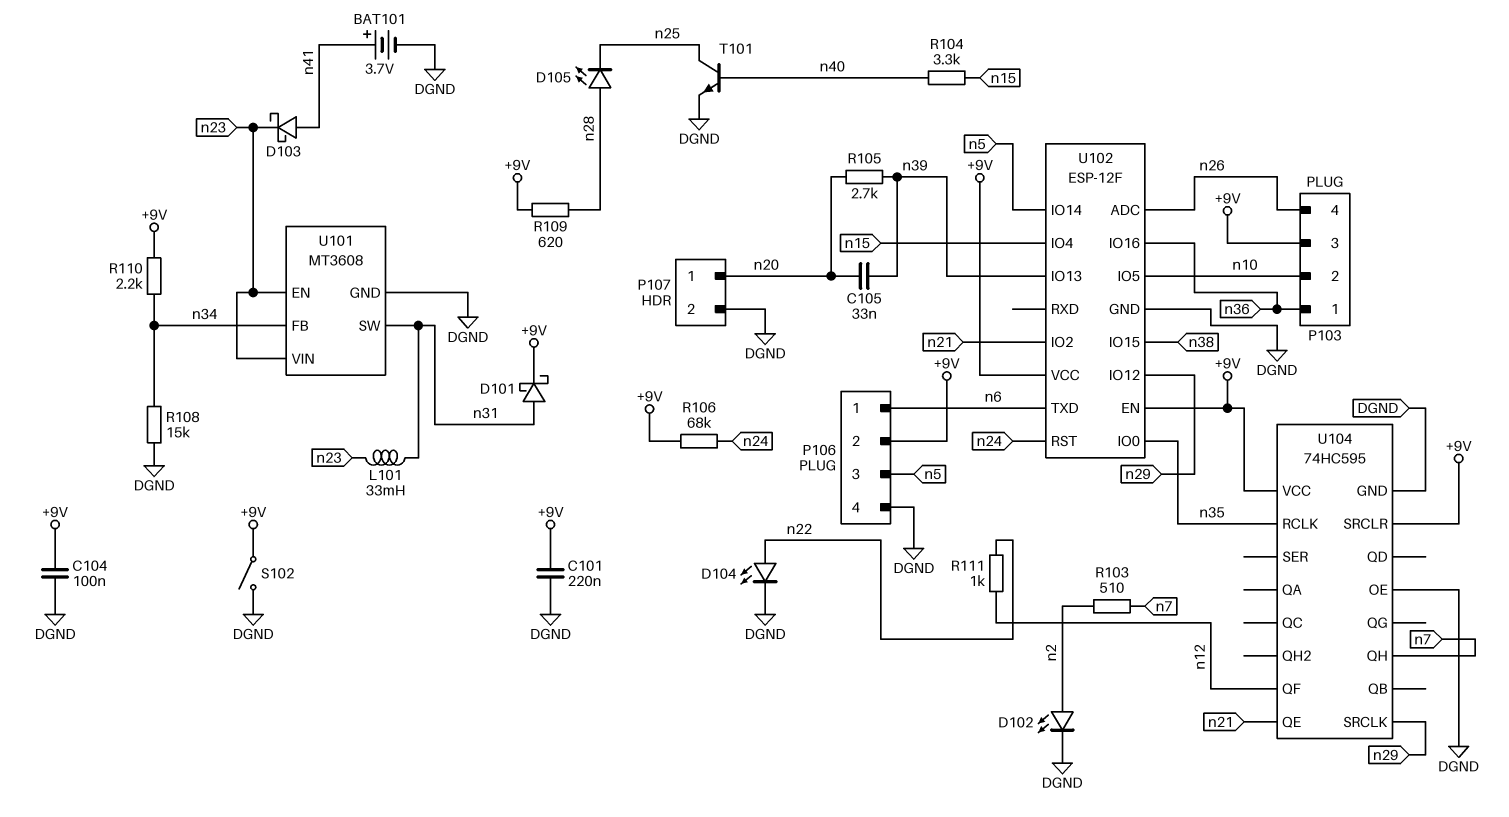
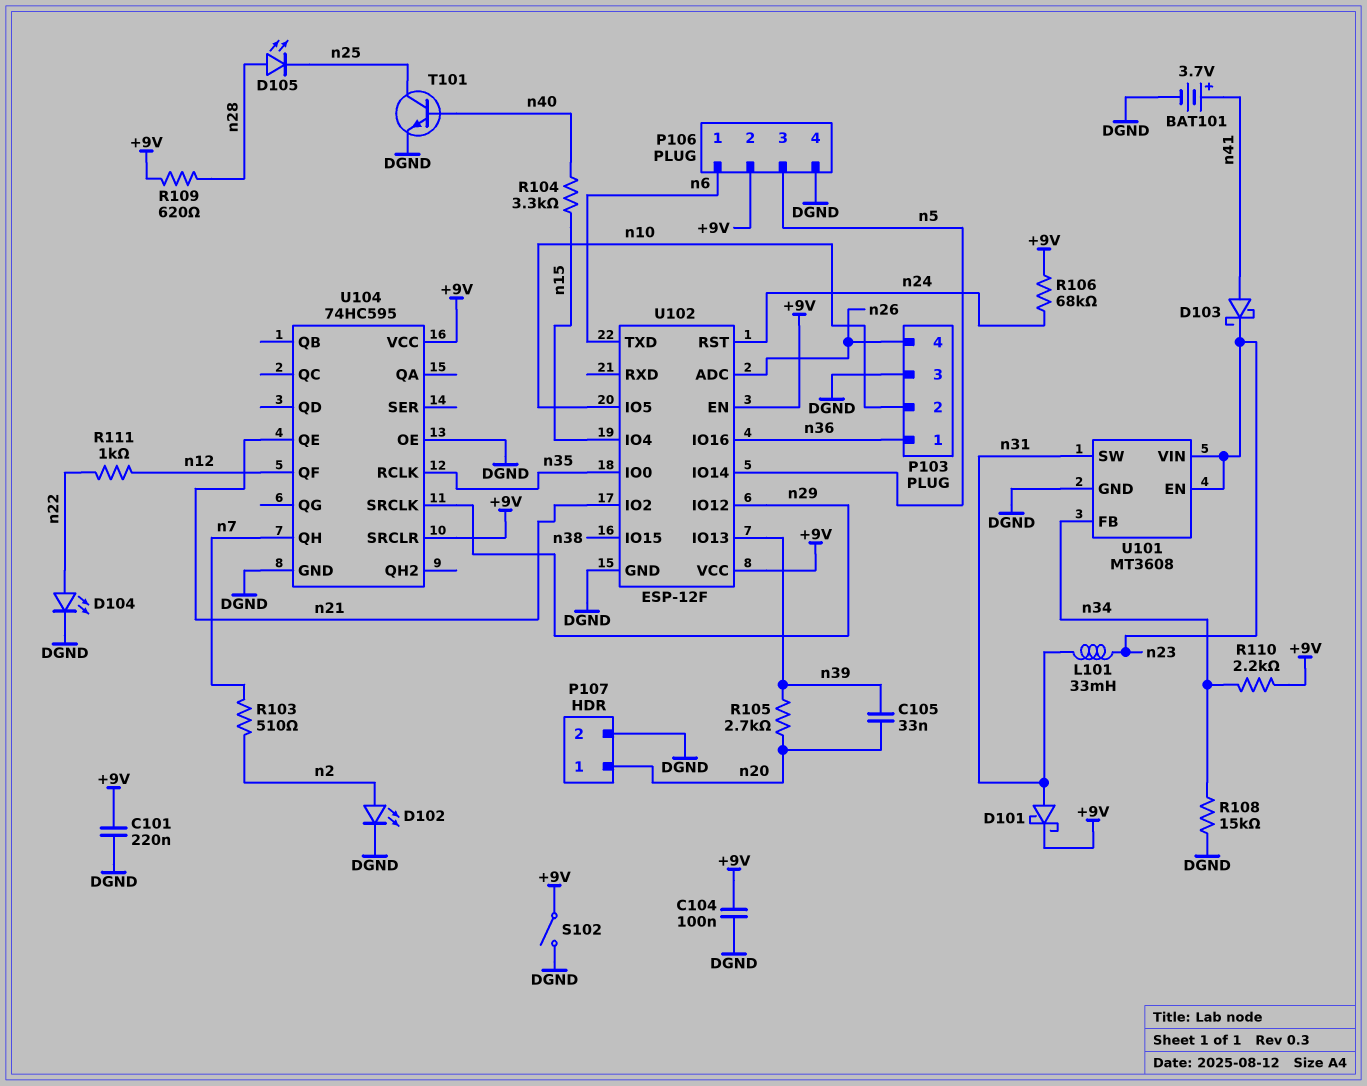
P103 pin 3: +9V -> DGND

